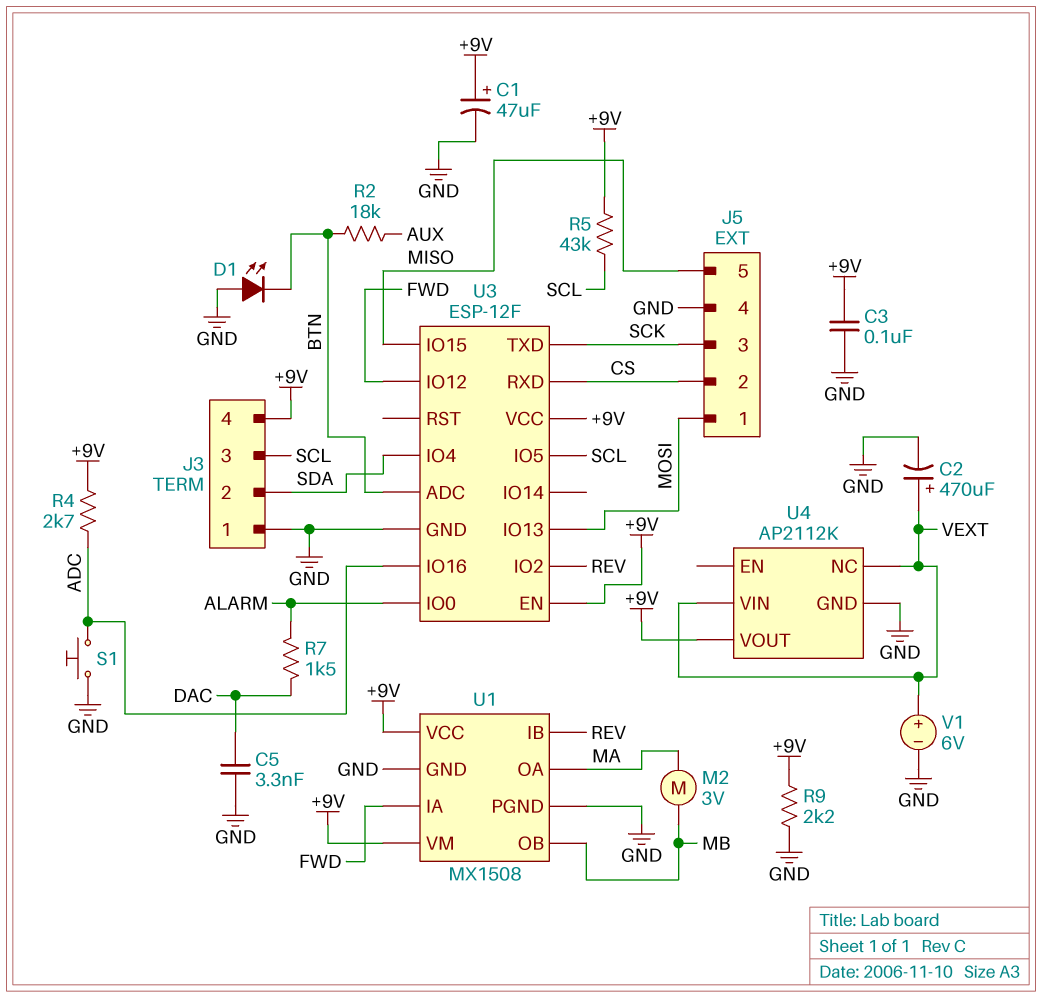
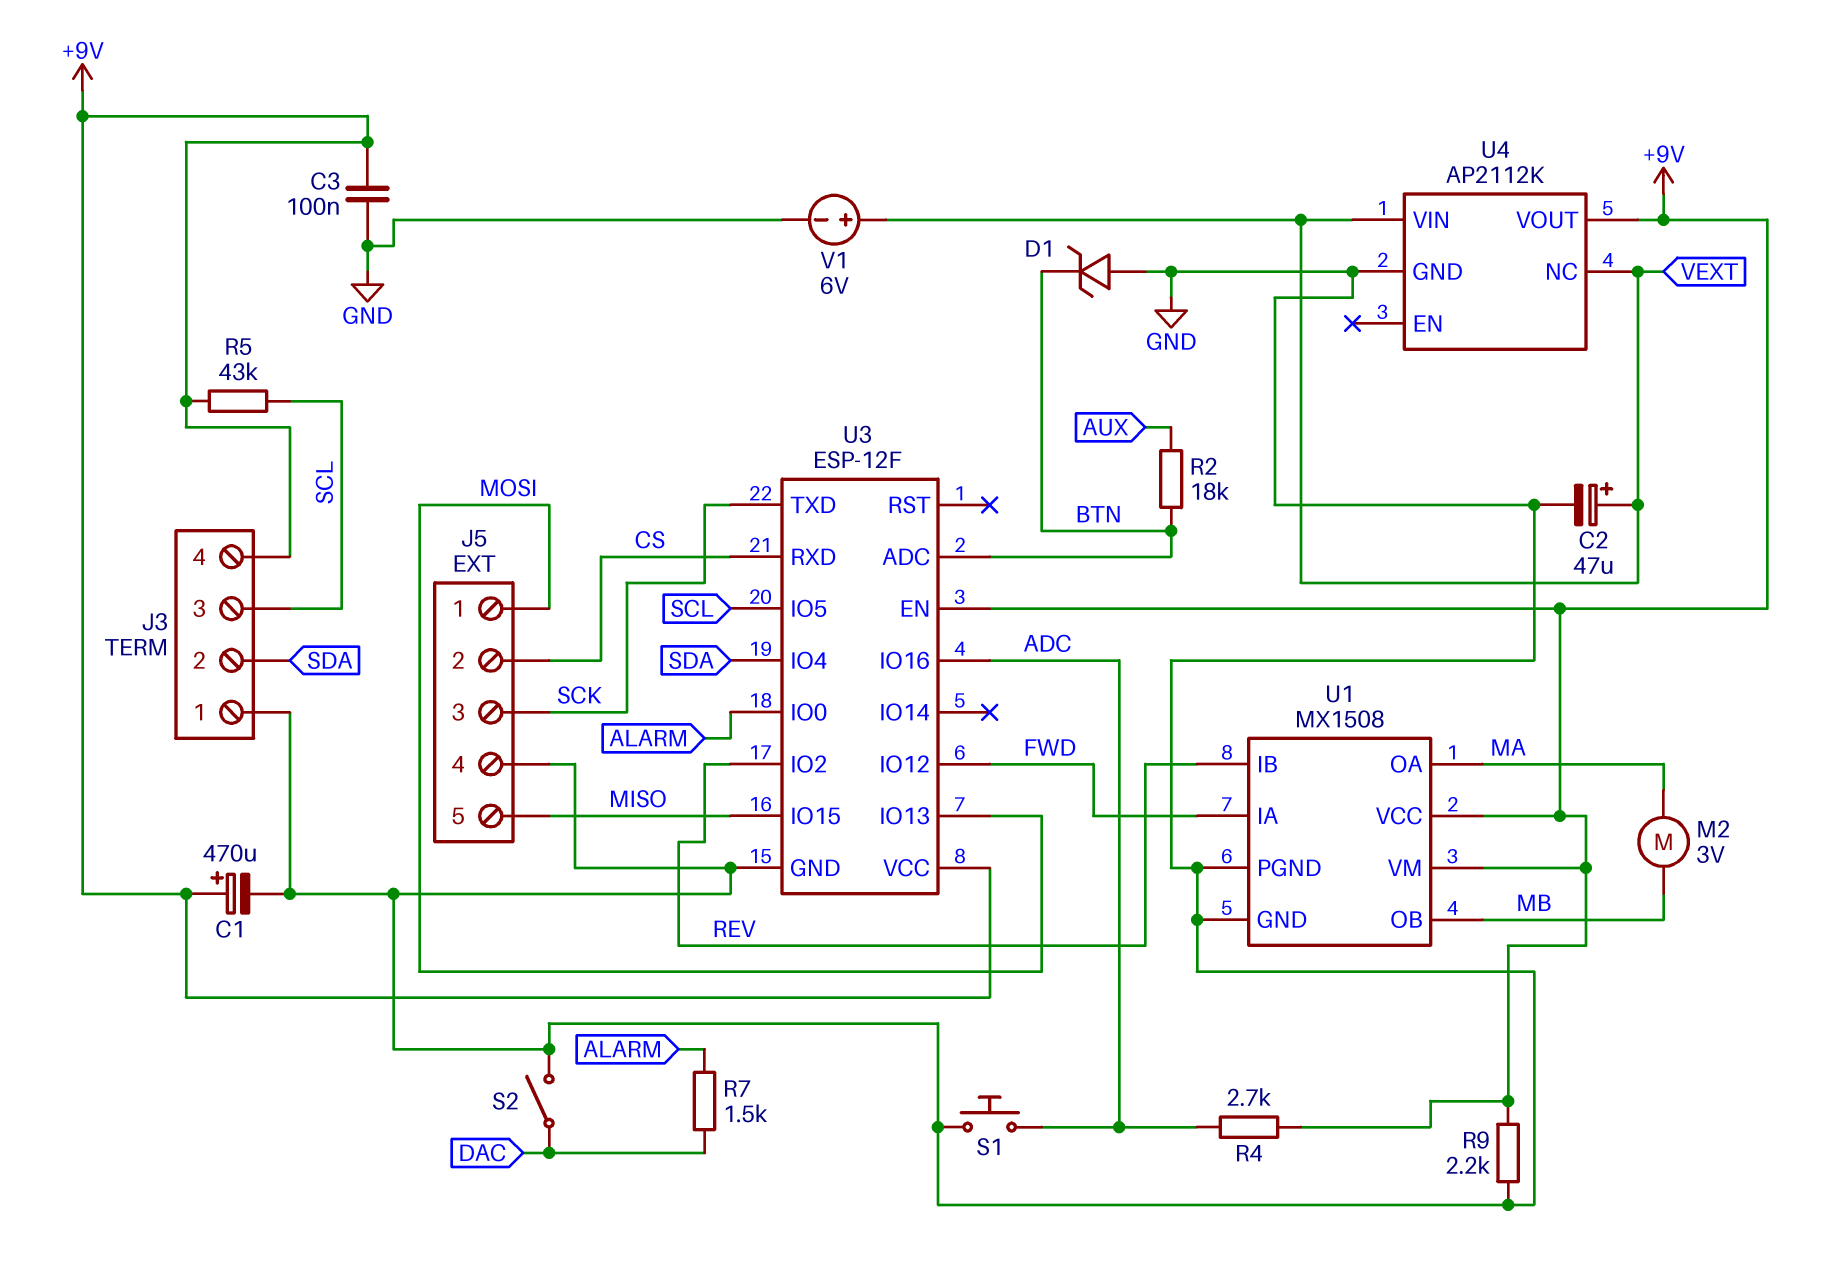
C1: 47uF (plus +9V, minus GND) -> 470uF (plus +9V, minus GND)
C2: 470uF (plus VEXT, minus GND) -> 47uF (plus VEXT, minus GND)
C5: 3.3nF (DAC, GND) -> none
D1: LED (A GND, K BTN) -> zener (A GND, K BTN)
S2: none -> switch (DAC, GND)

